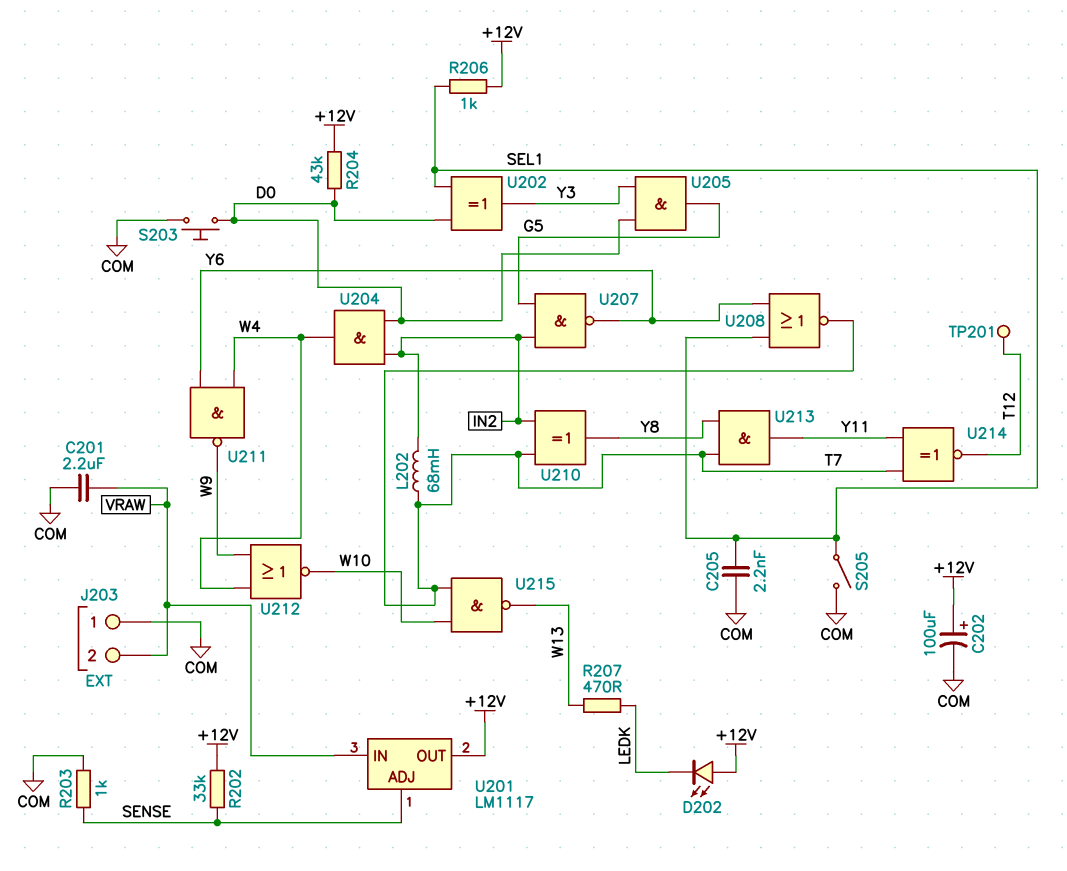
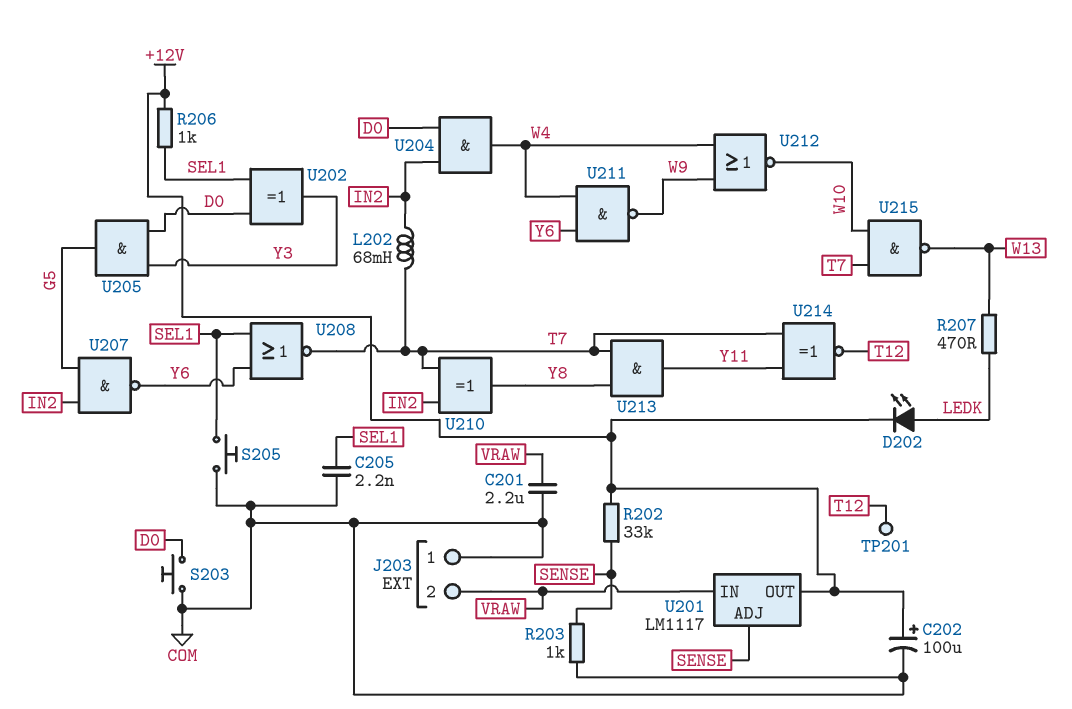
D202: LED (A +12V, K LEDK) -> LED (A LEDK, K +12V)
R204: 43k (+12V, D0) -> none
S205: switch (COM, SEL1) -> button (COM, SEL1)

